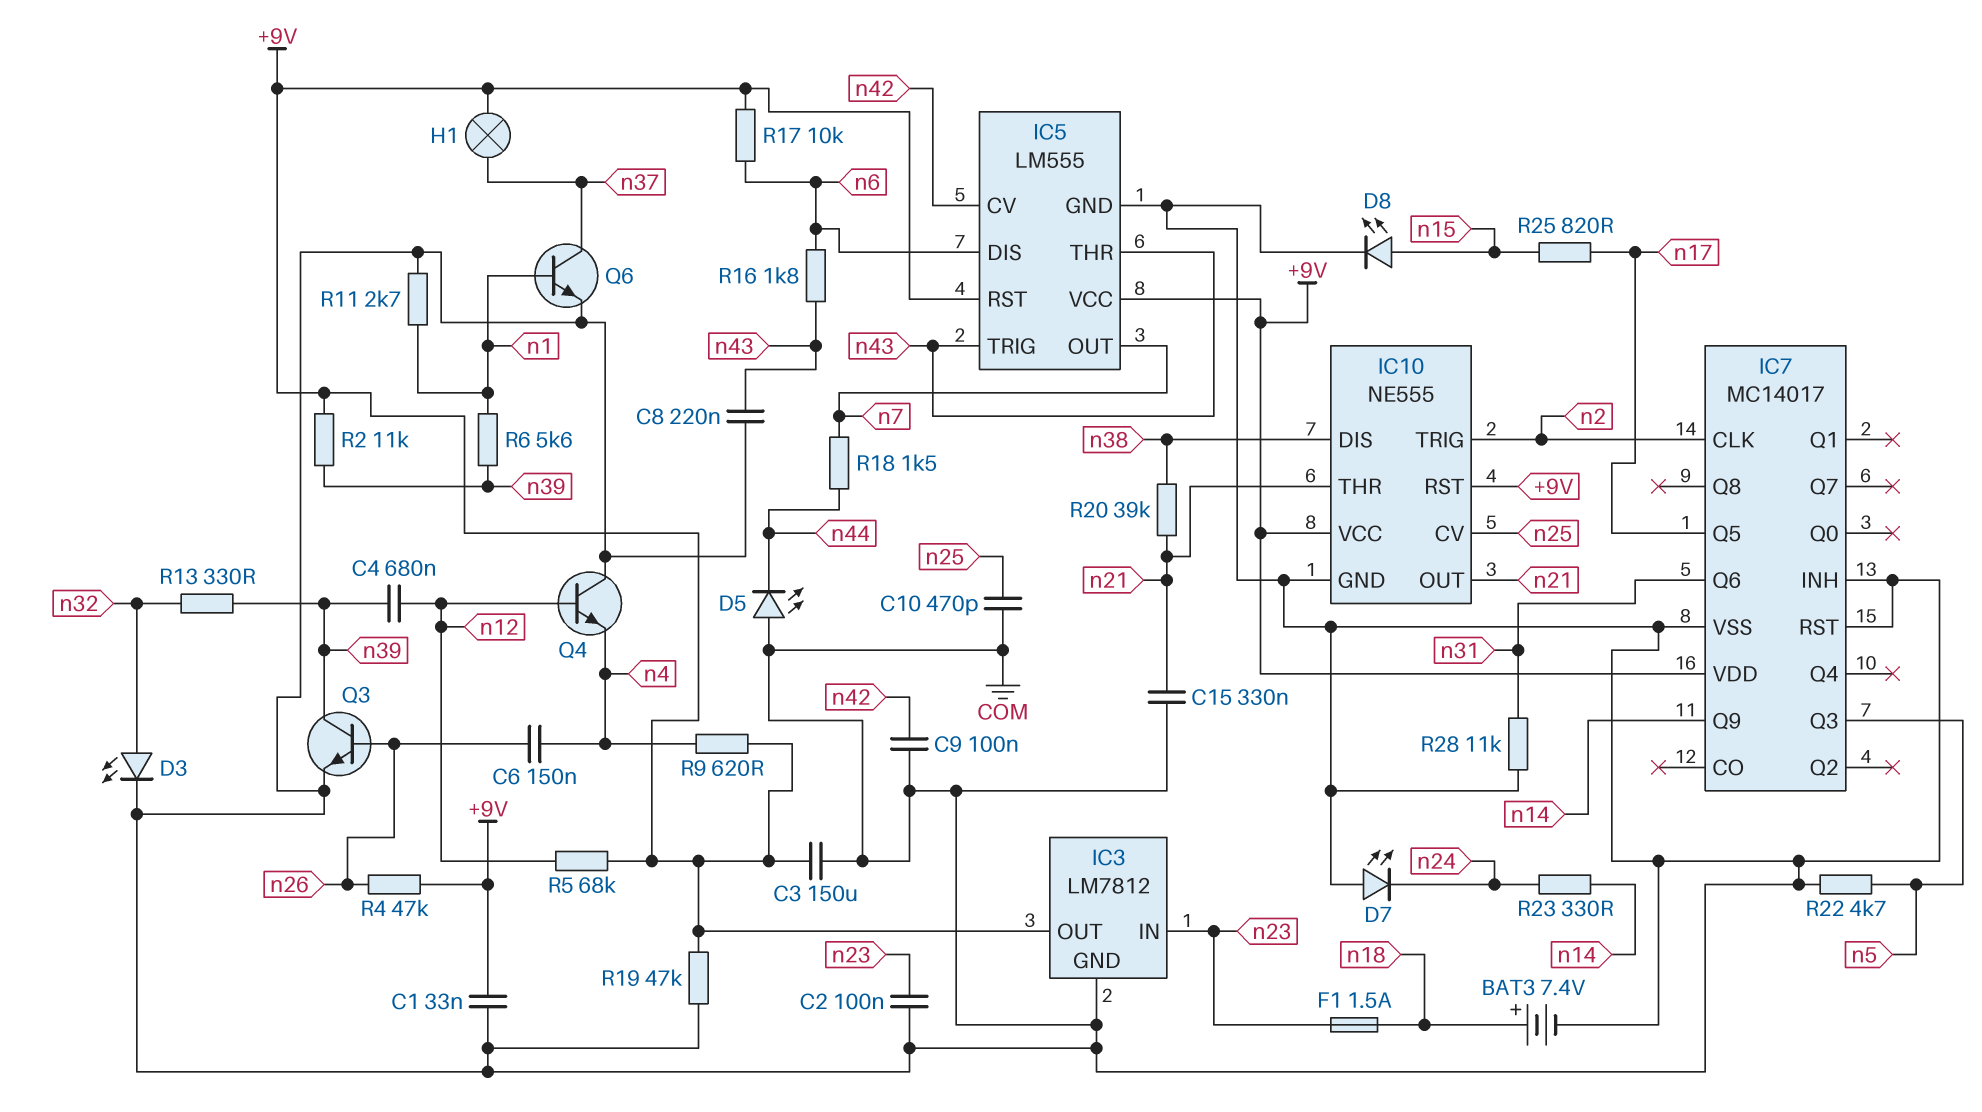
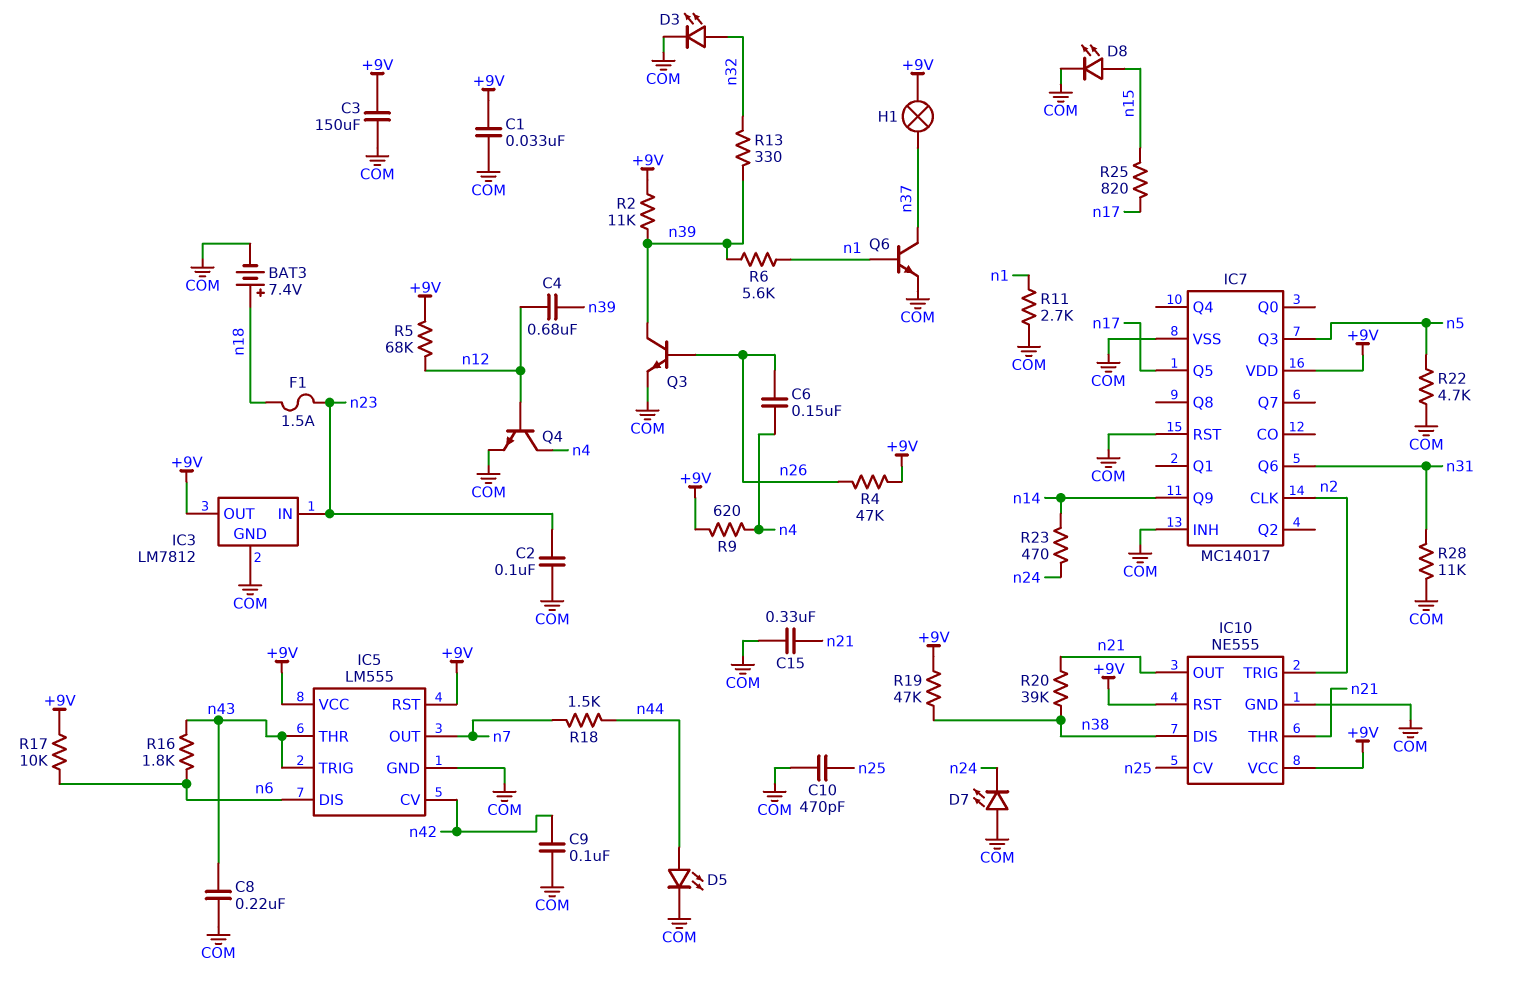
D5: LED (A COM, K n44) -> LED (A n44, K COM)
Q4: NPN (B n12, C COM, E n4) -> NPN (B n12, C n4, E COM)
R19: 47k (+9V, COM) -> 47k (+9V, n38)
R23: 330 (n14, n24) -> 470 (n14, n24)

